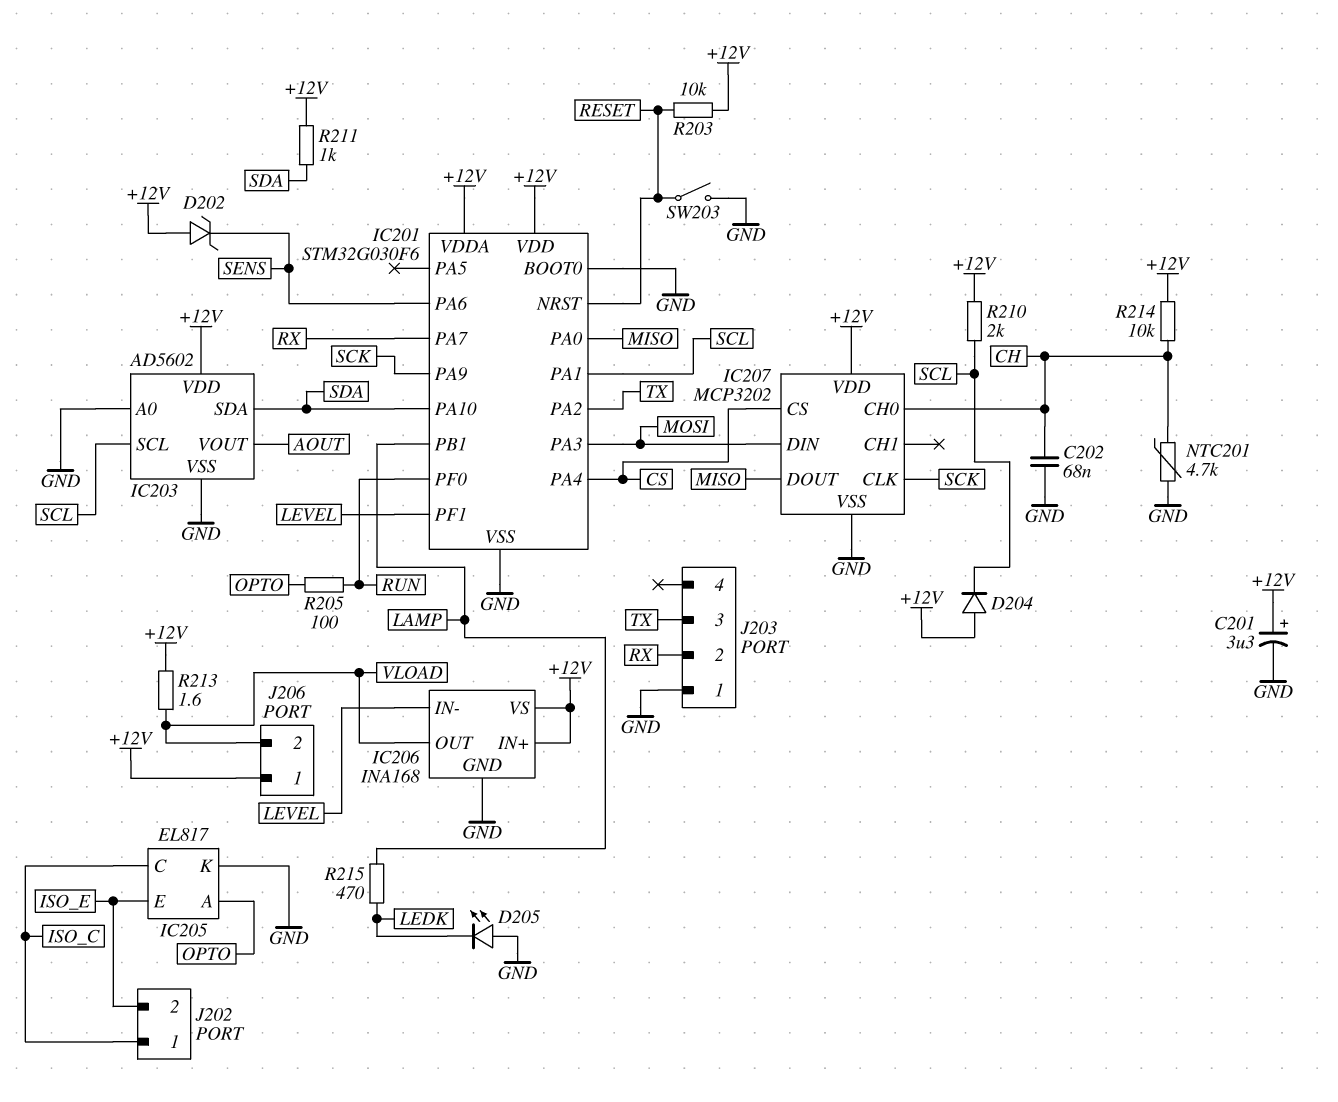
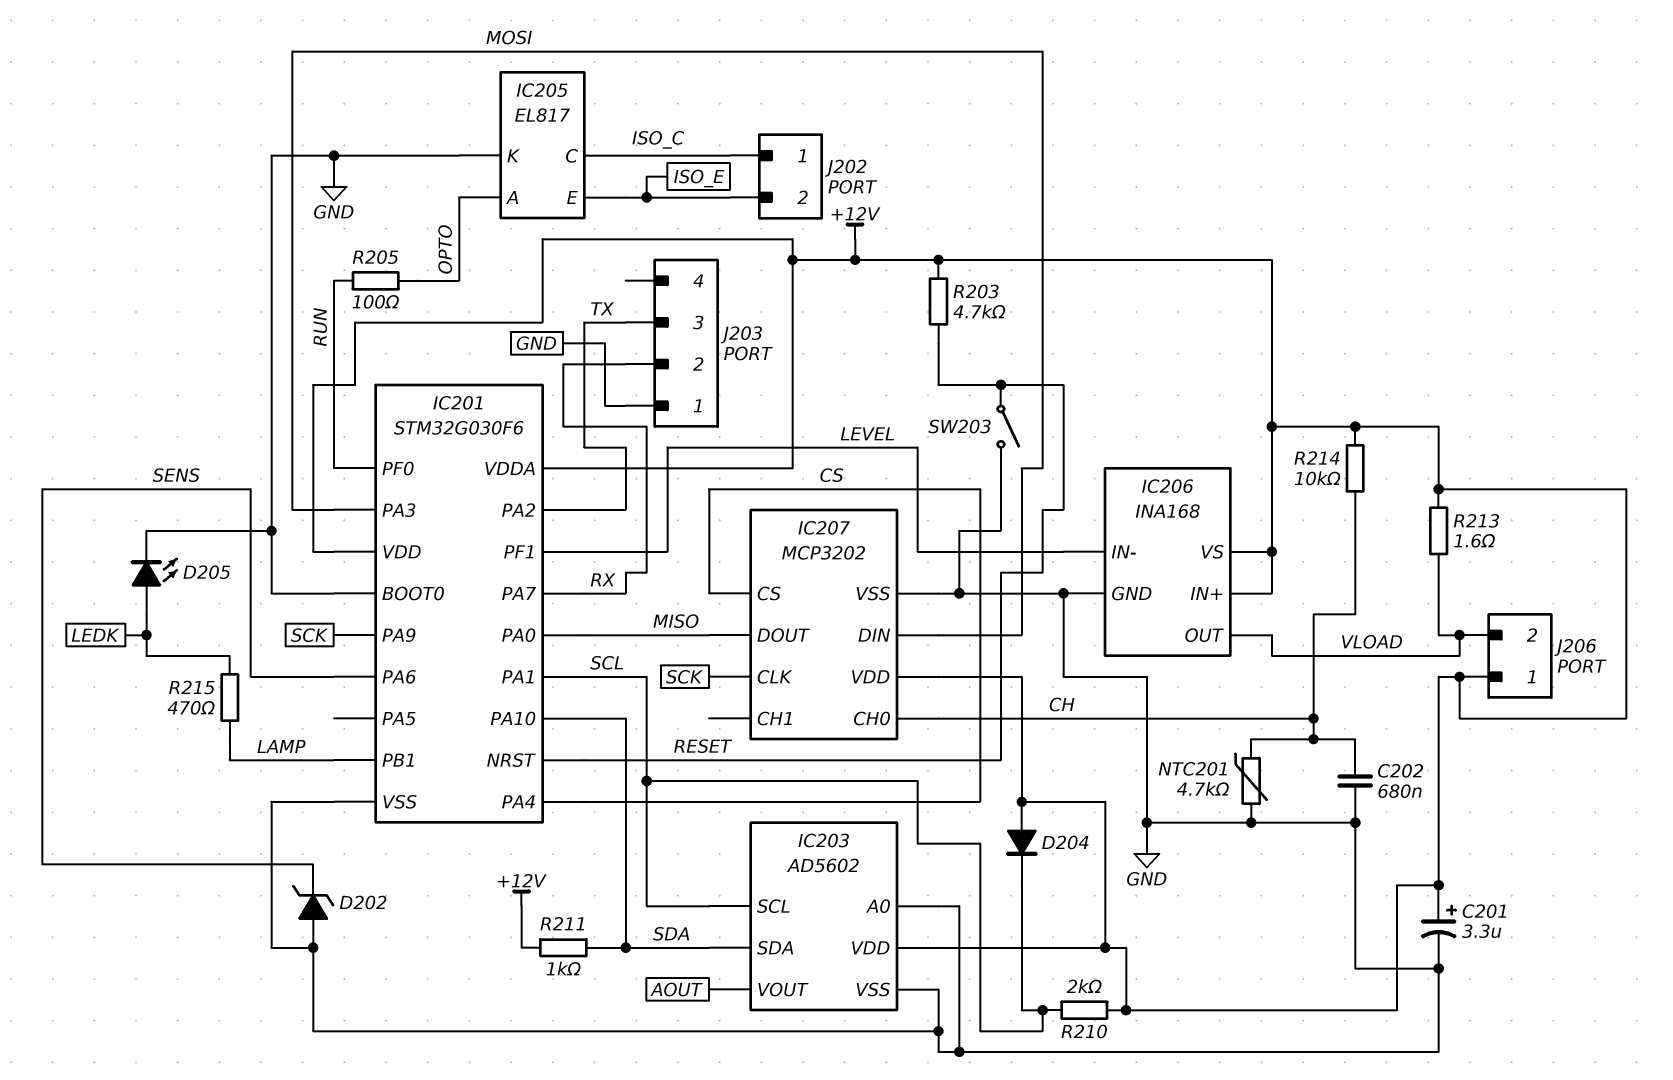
C202: 68nF (CH, GND) -> 680nF (CH, GND)
D202: zener (A +12V, K SENS) -> zener (A GND, K SENS)
D205: LED (A GND, K LEDK) -> LED (A LEDK, K GND)
R203: 10k (+12V, RESET) -> 4.7k (+12V, RESET)

